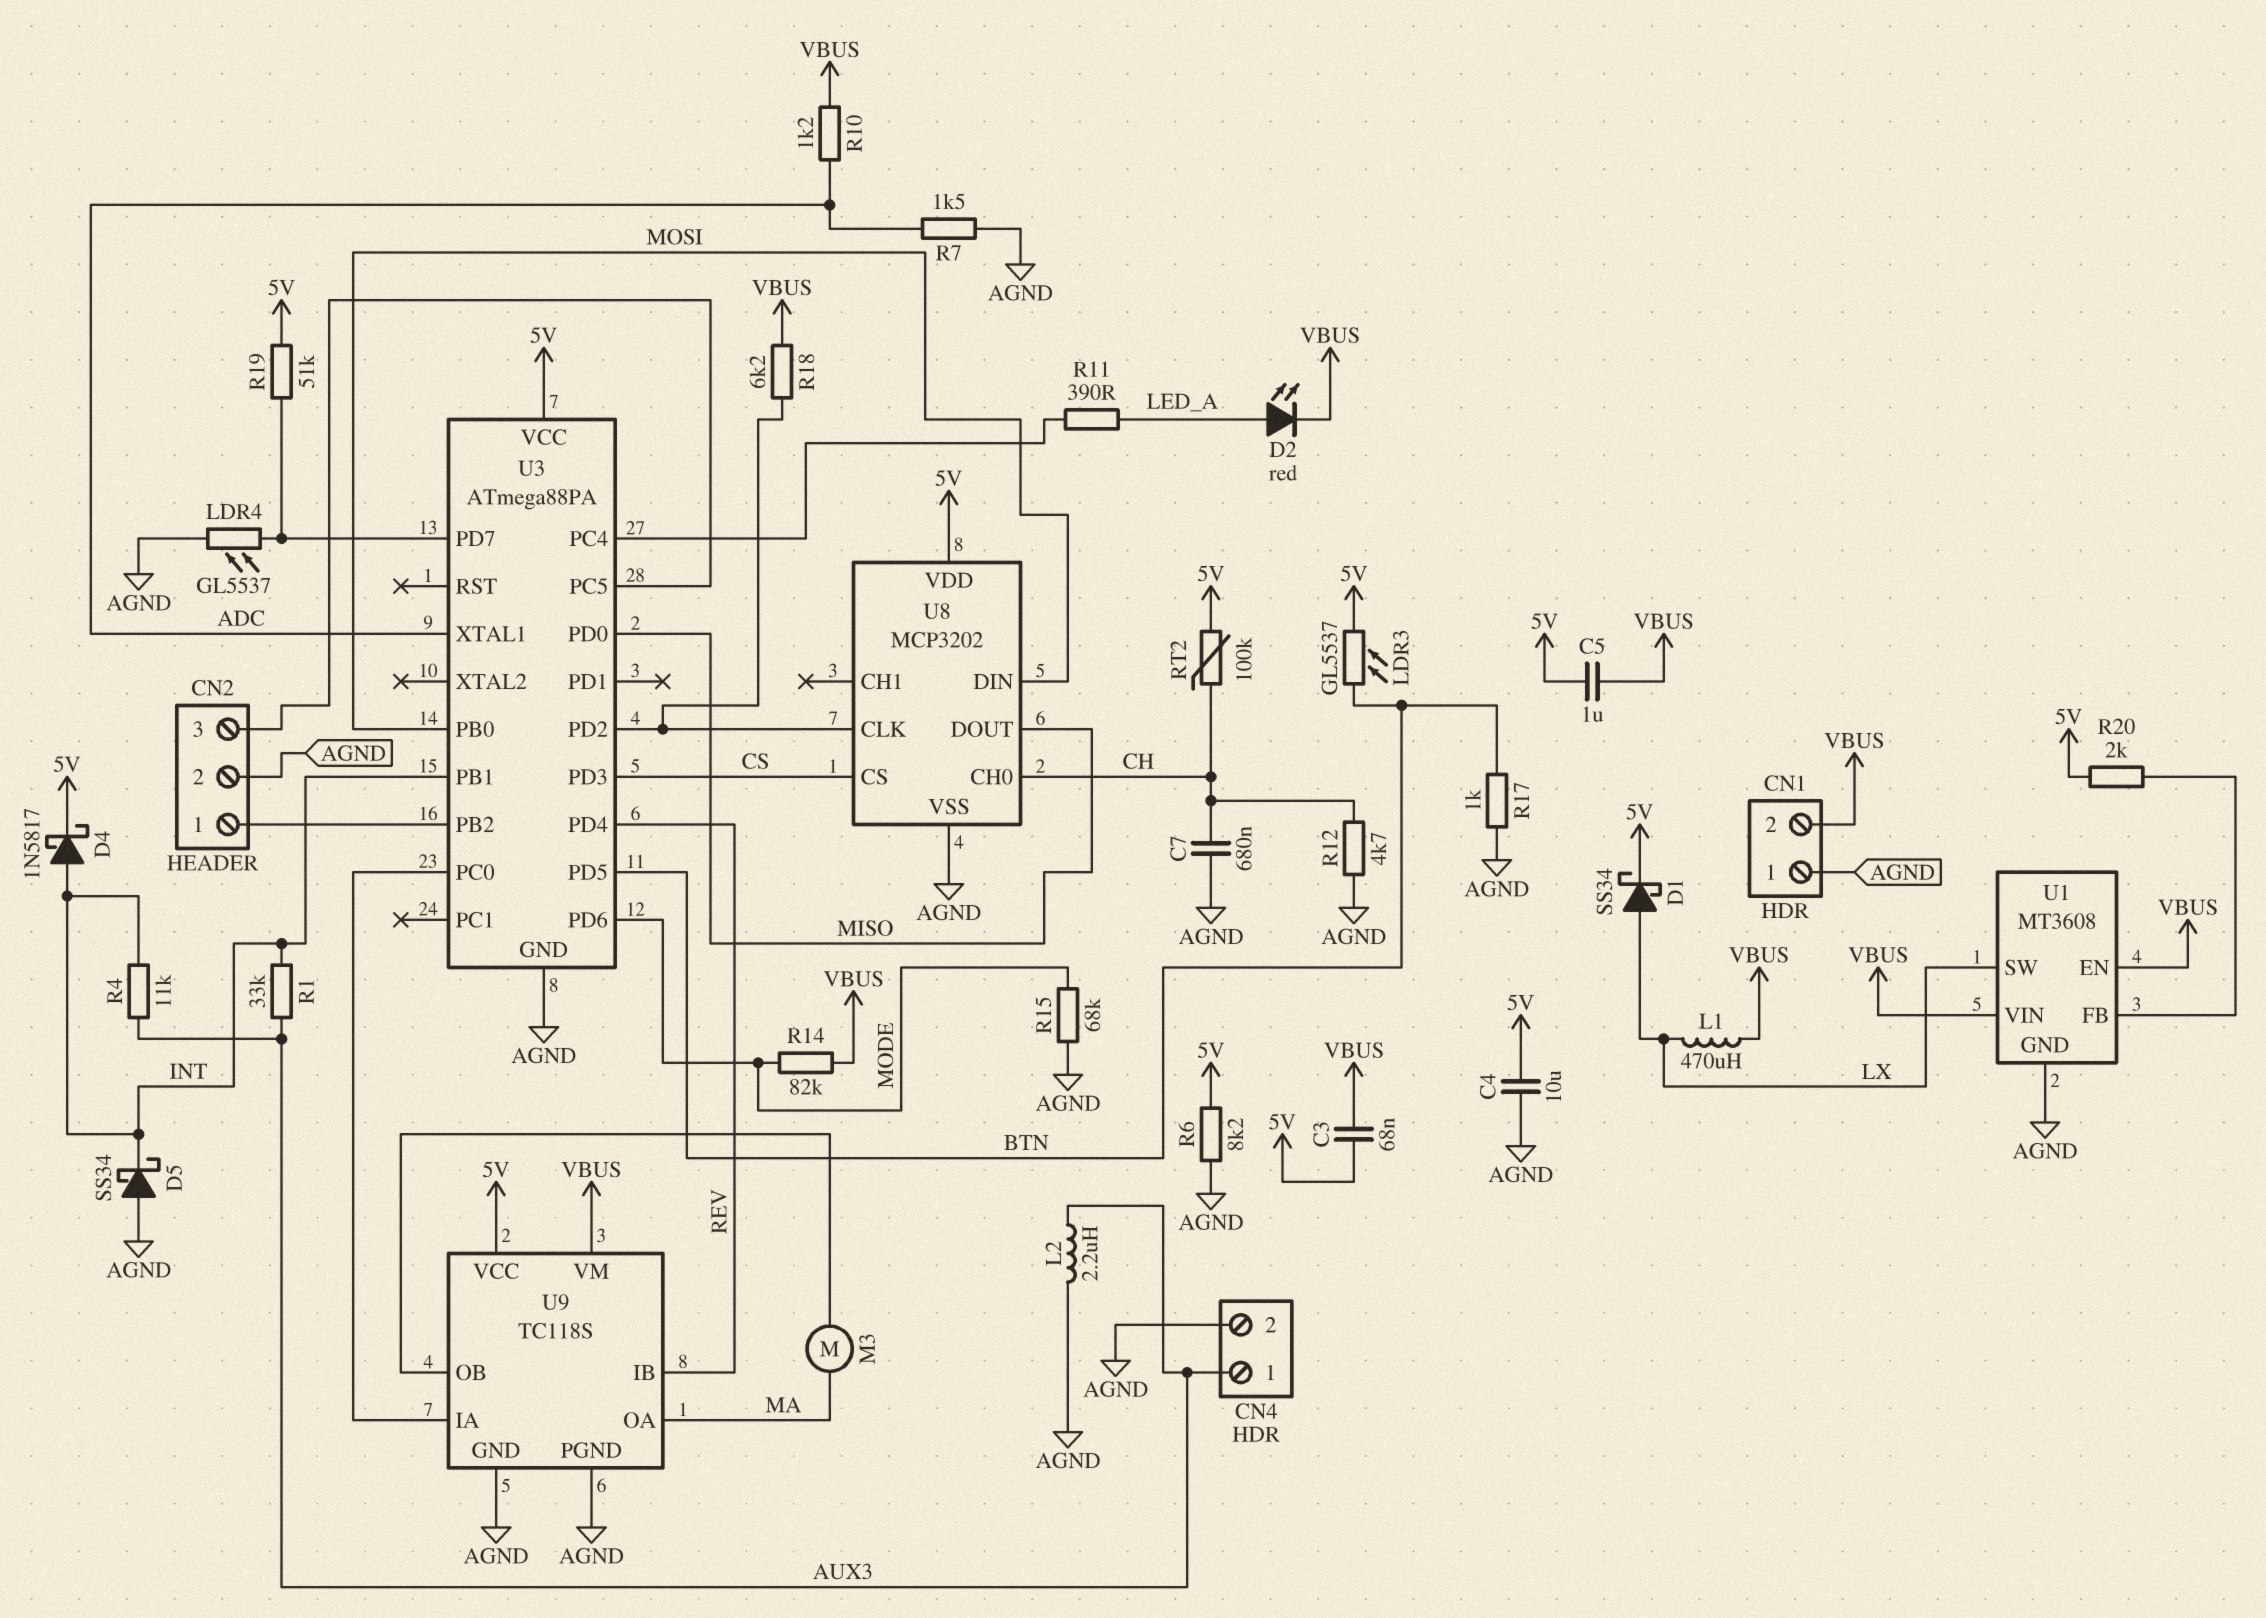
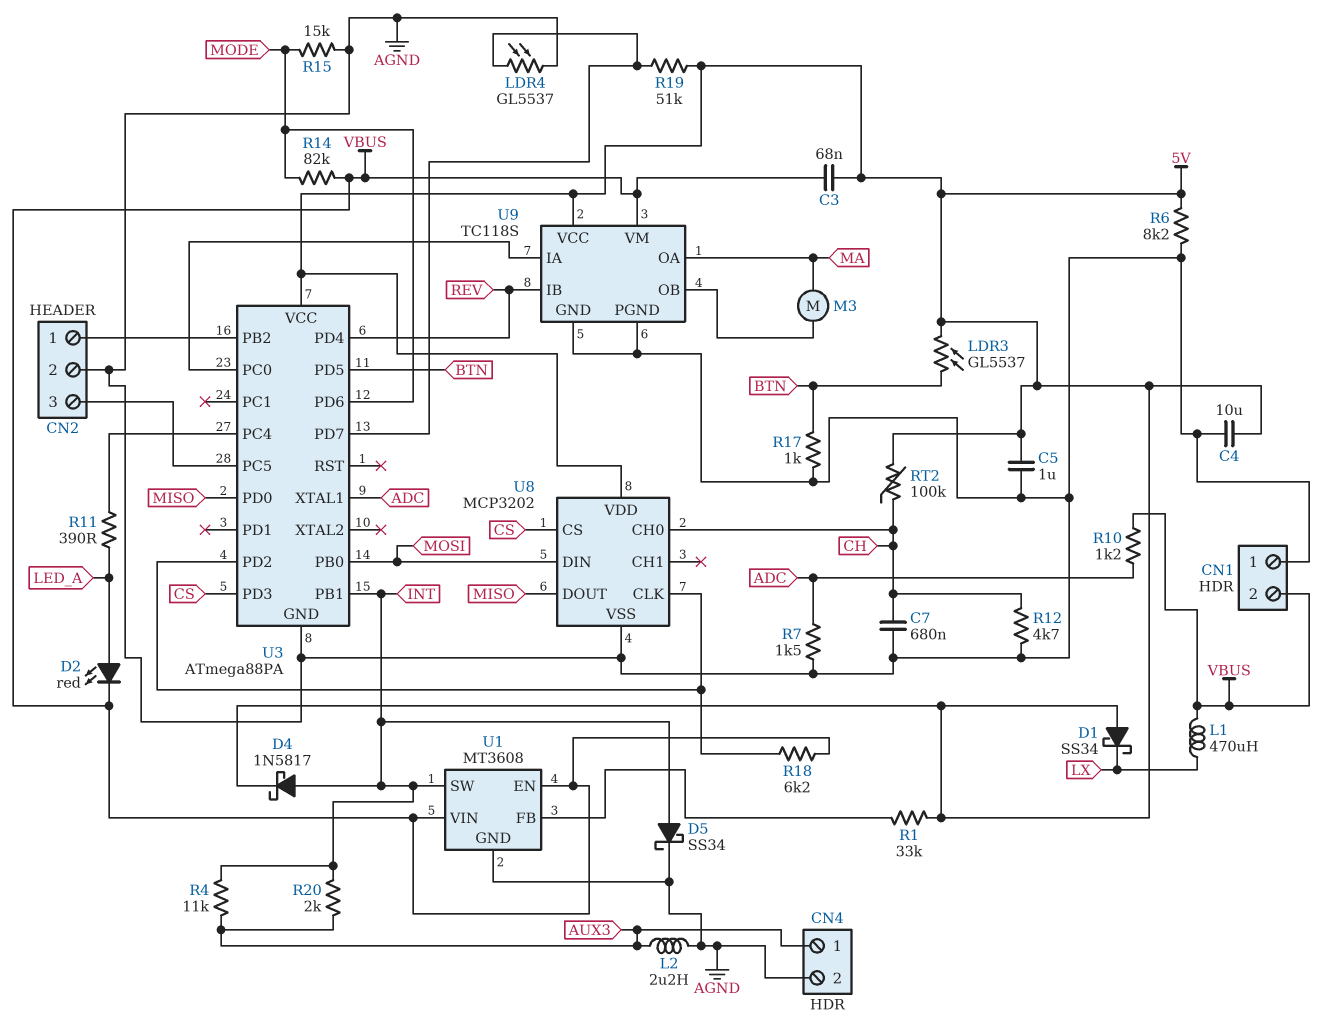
C5: 1uF (5V, VBUS) -> 1uF (5V, AGND)
D1: schottky SS34 (A LX, K 5V) -> schottky SS34 (A 5V, K LX)
D5: schottky SS34 (A AGND, K INT) -> schottky SS34 (A INT, K AGND)
R1: 33k (AUX3, INT) -> 33k (5V, U1/FB)
R15: 68k (AGND, MODE) -> 15k (AGND, MODE)
R20: 2k (5V, U1/FB) -> 2k (AUX3, INT)
U1 pin SW: LX -> INT

